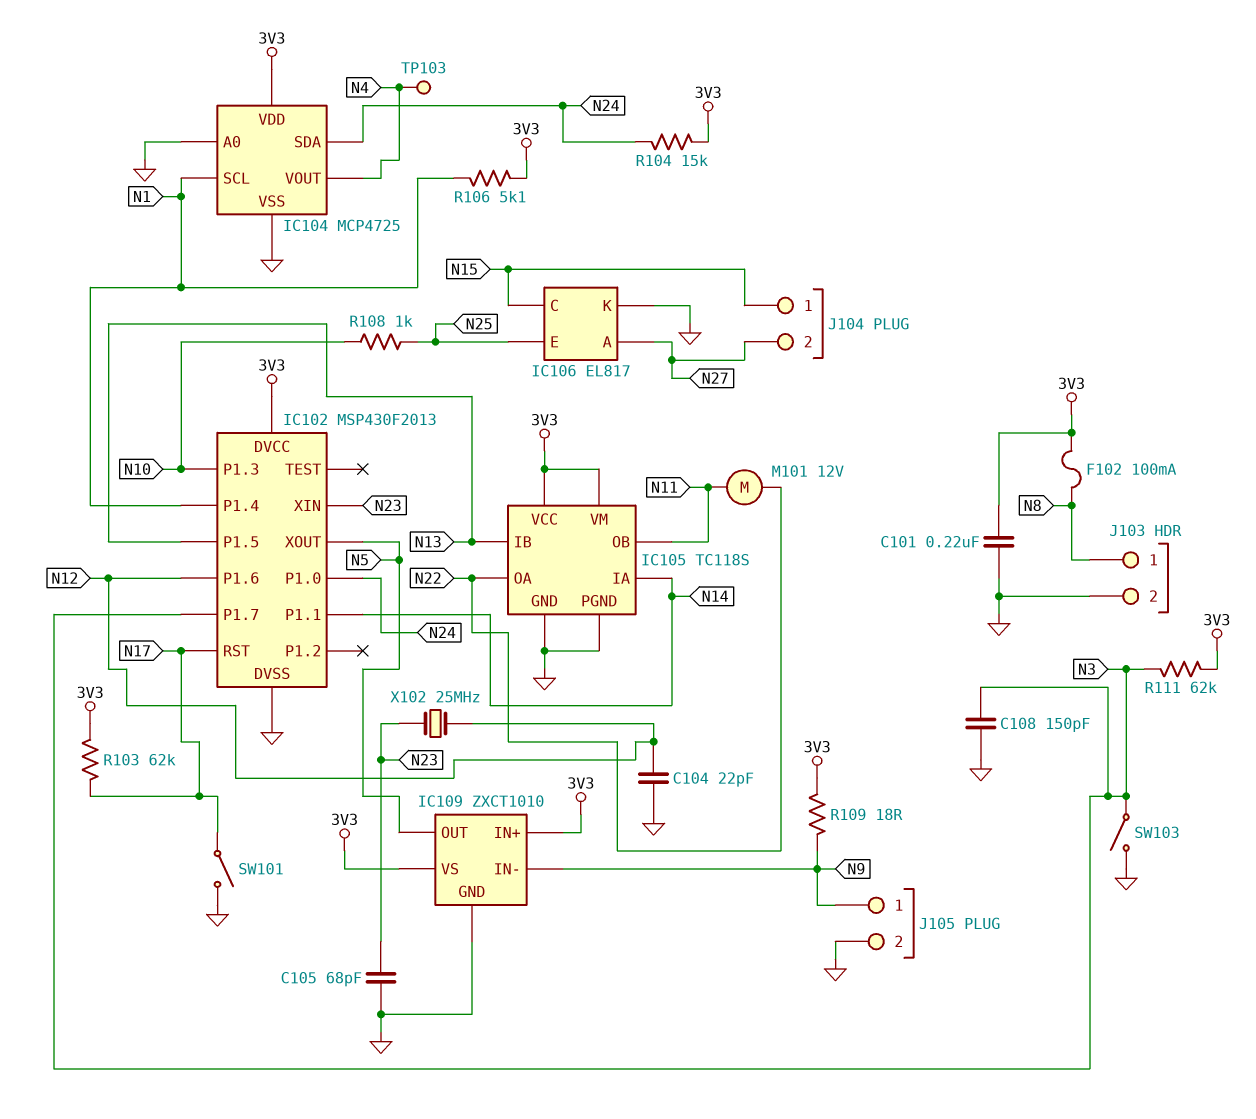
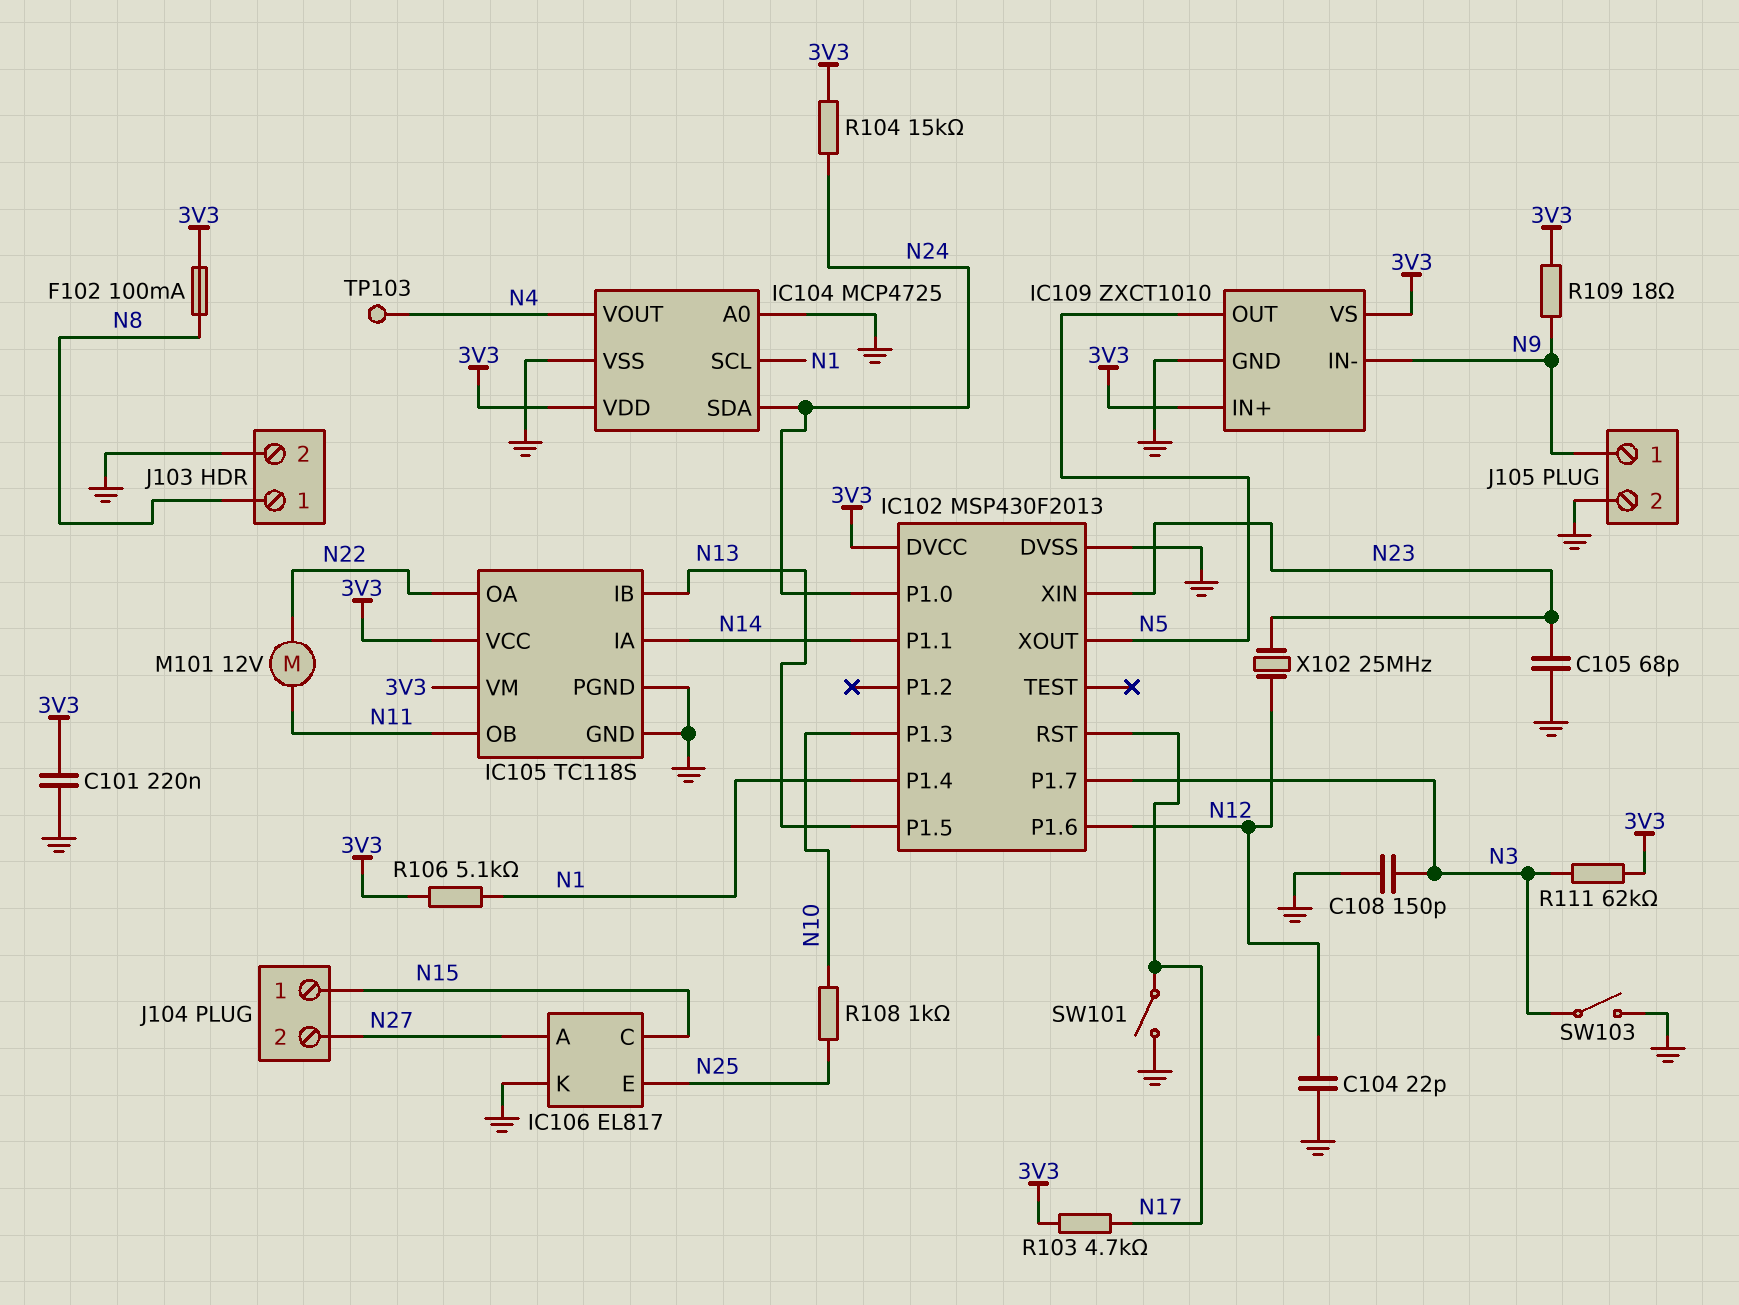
R103: 62k (3V3, N17) -> 4.7k (3V3, N17)

